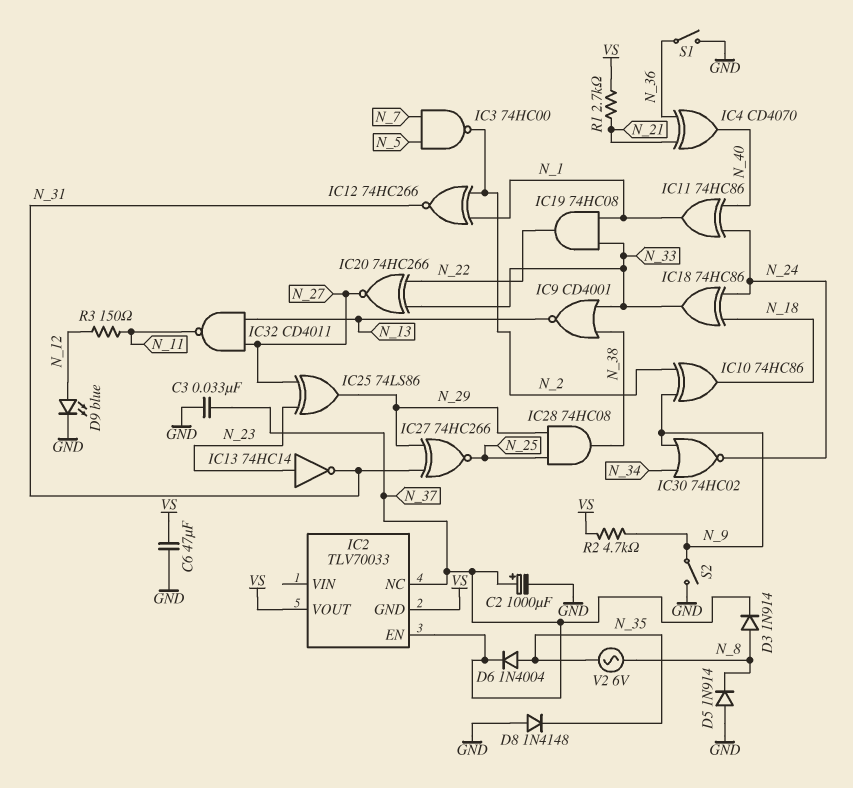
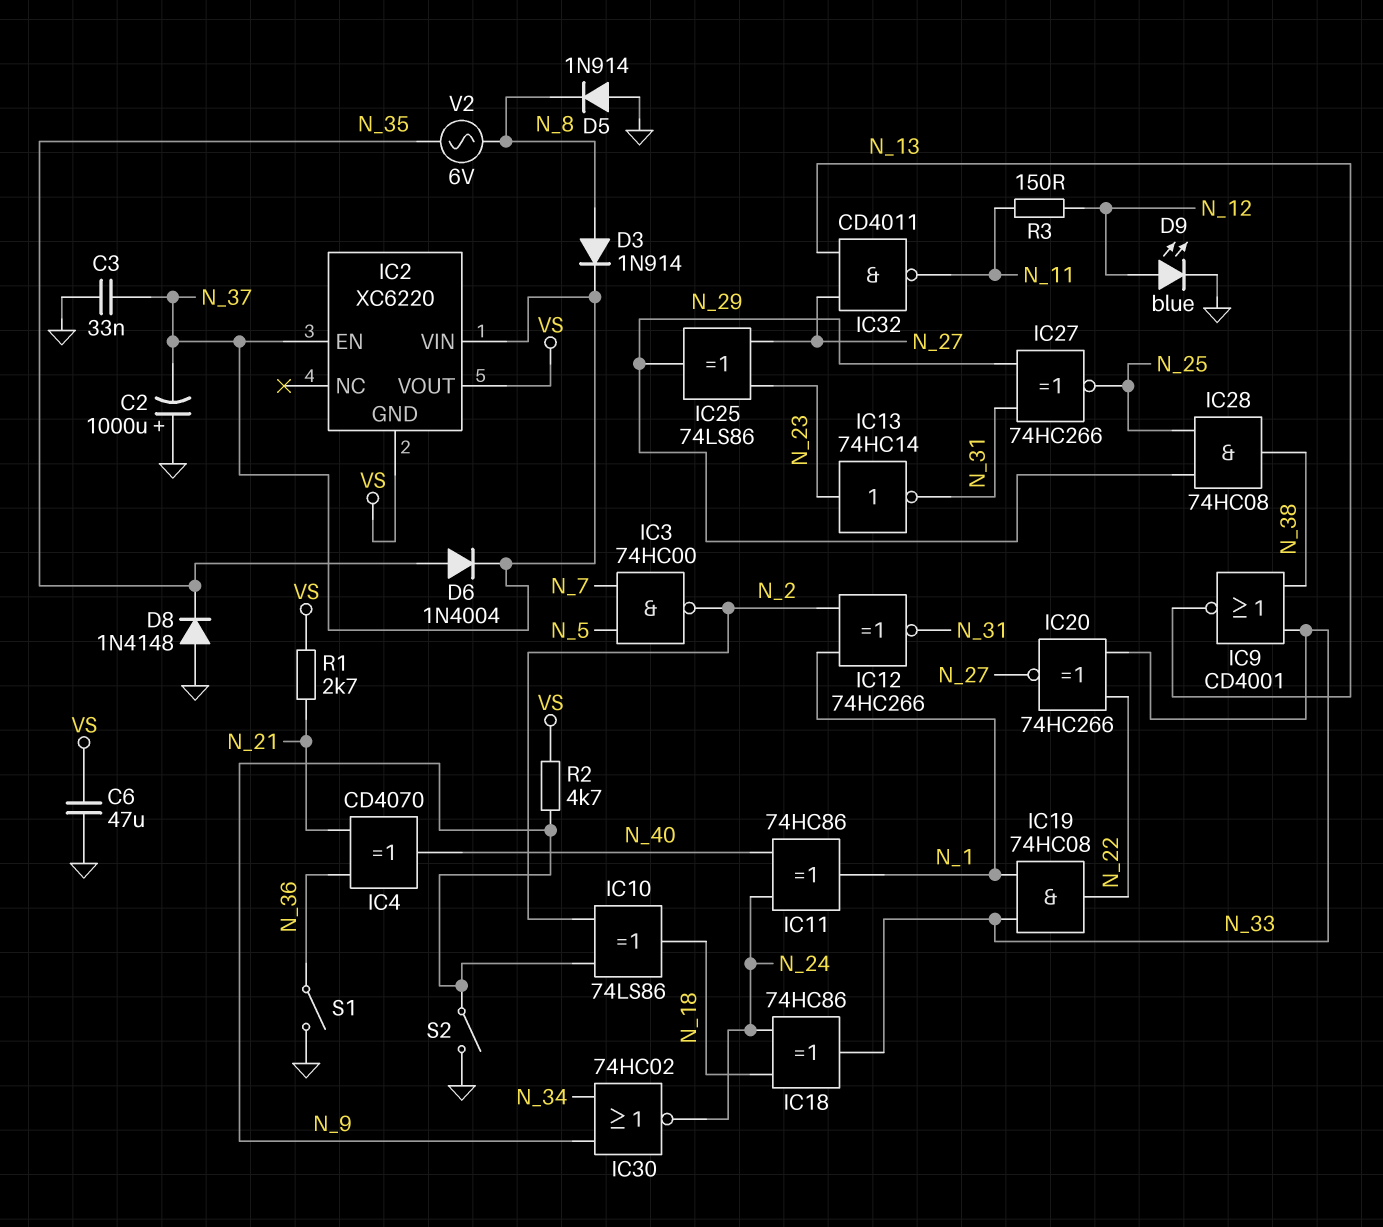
C2: 1000uF (plus N_37, minus GND) -> 1000uF (plus GND, minus N_37)
IC2: TLV70033 -> XC6220
IC2 pin NC: N_37 -> none
IC2 pin VIN: none -> N_37
IC10: XOR 74HC86 (in N_2, in N_9, out N_18) -> XOR 74LS86 (in N_2, in N_9, out N_18)

